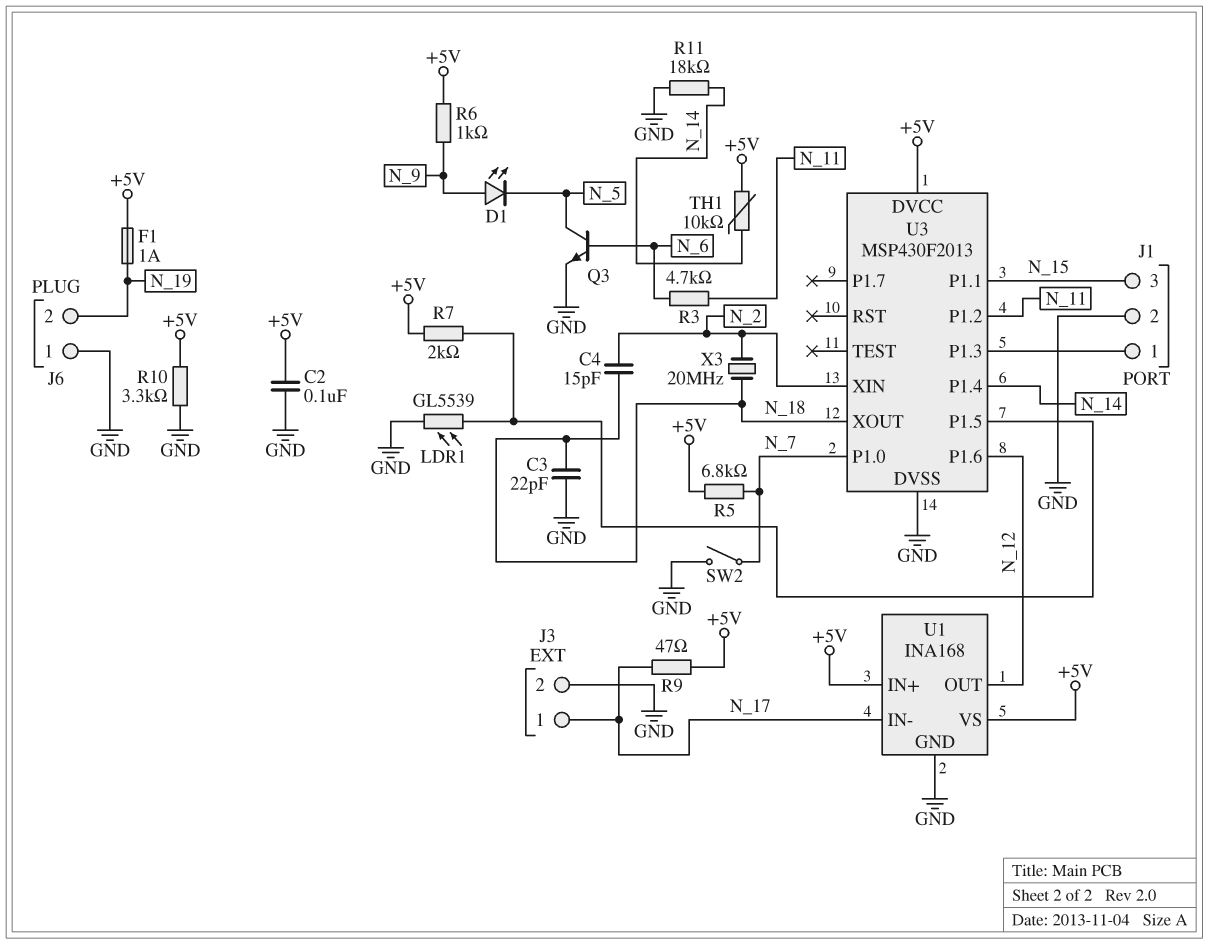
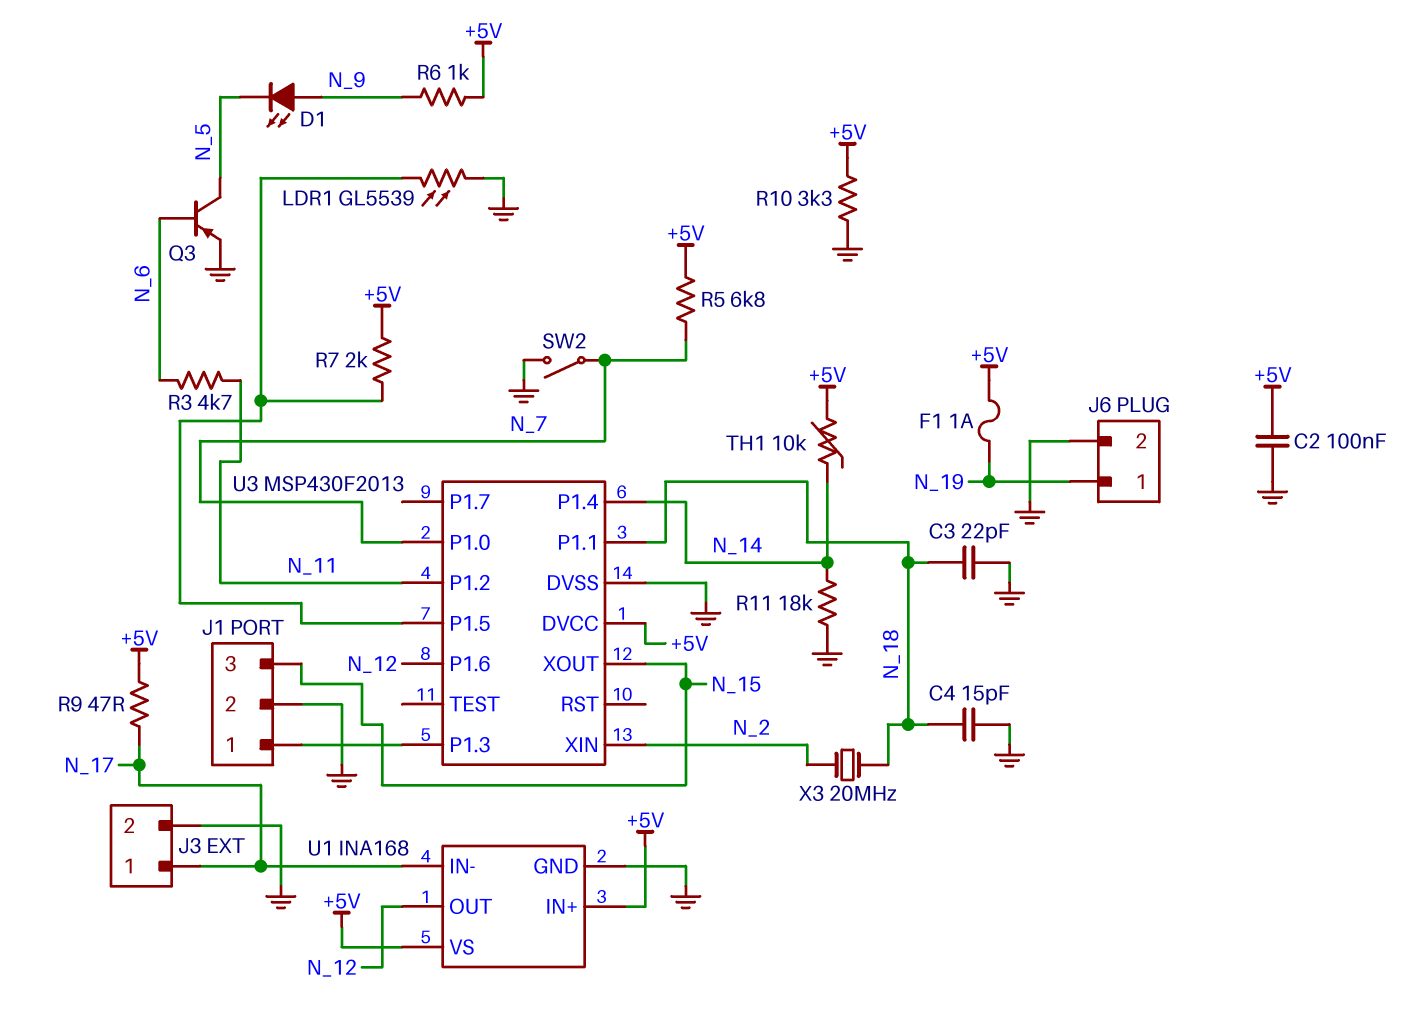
C4: 15pF (N_2, N_18) -> 15pF (GND, N_18)
J6 pin 1: GND -> N_19
J6 pin 2: N_19 -> GND
Q3: NPN (B N_6, C N_5, E GND) -> PNP (B N_6, C N_5, E GND)
U3 pin P1.1: N_15 -> N_18
U3 pin XOUT: N_18 -> N_15

